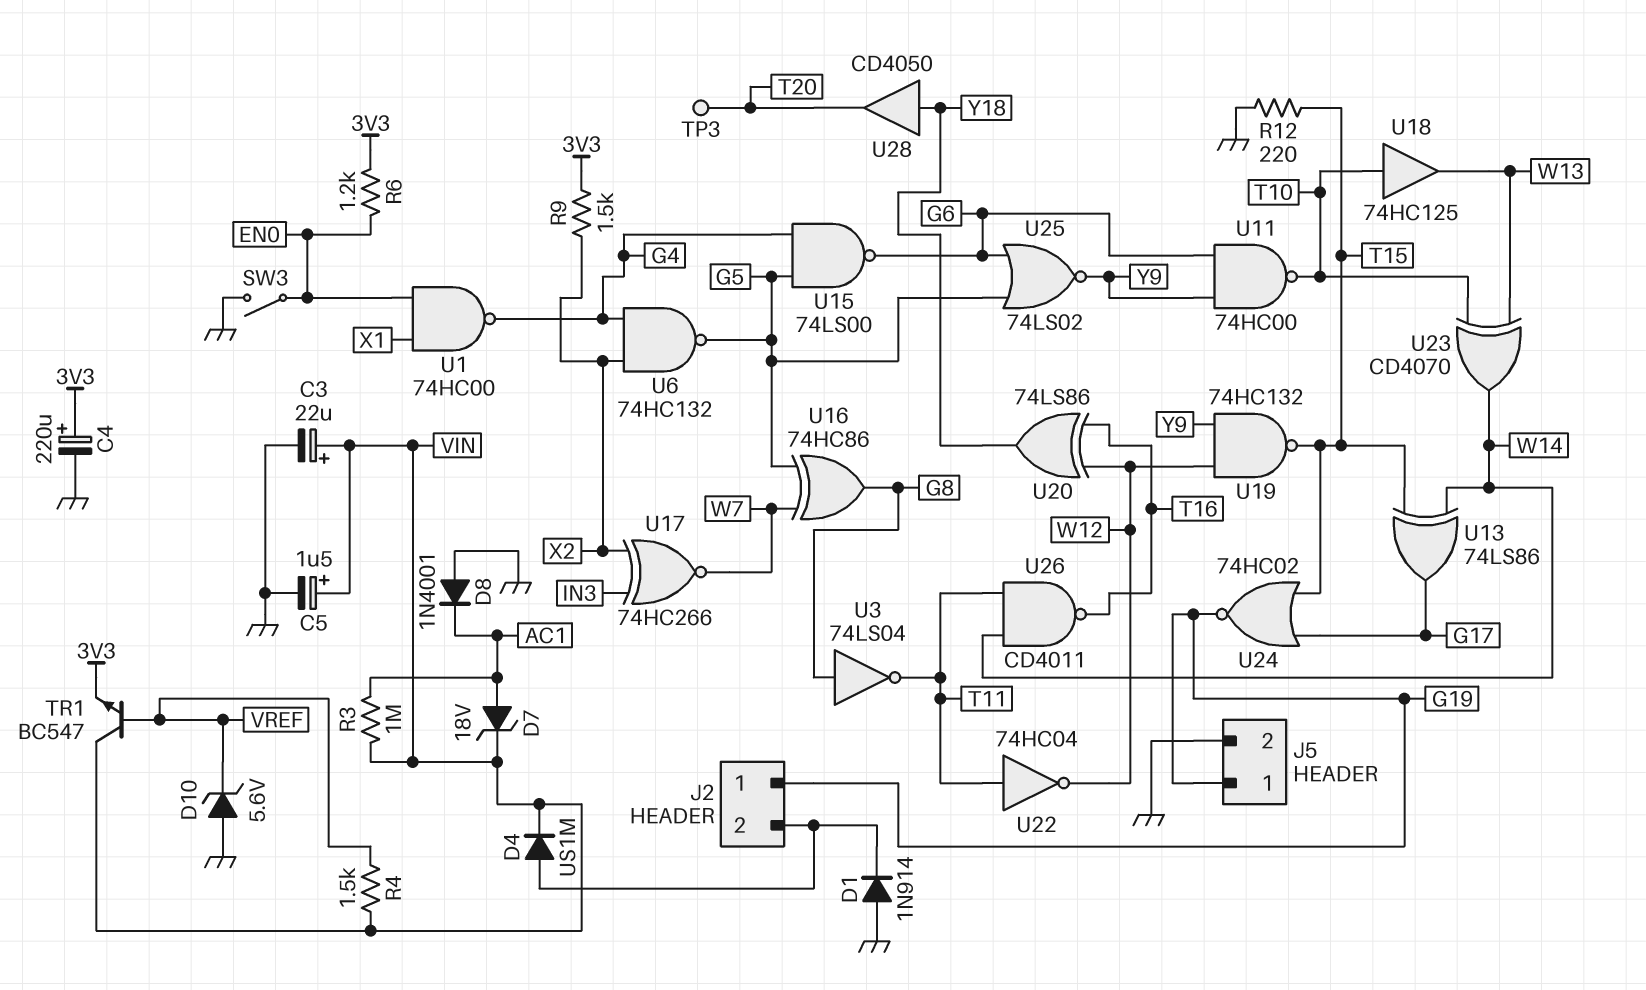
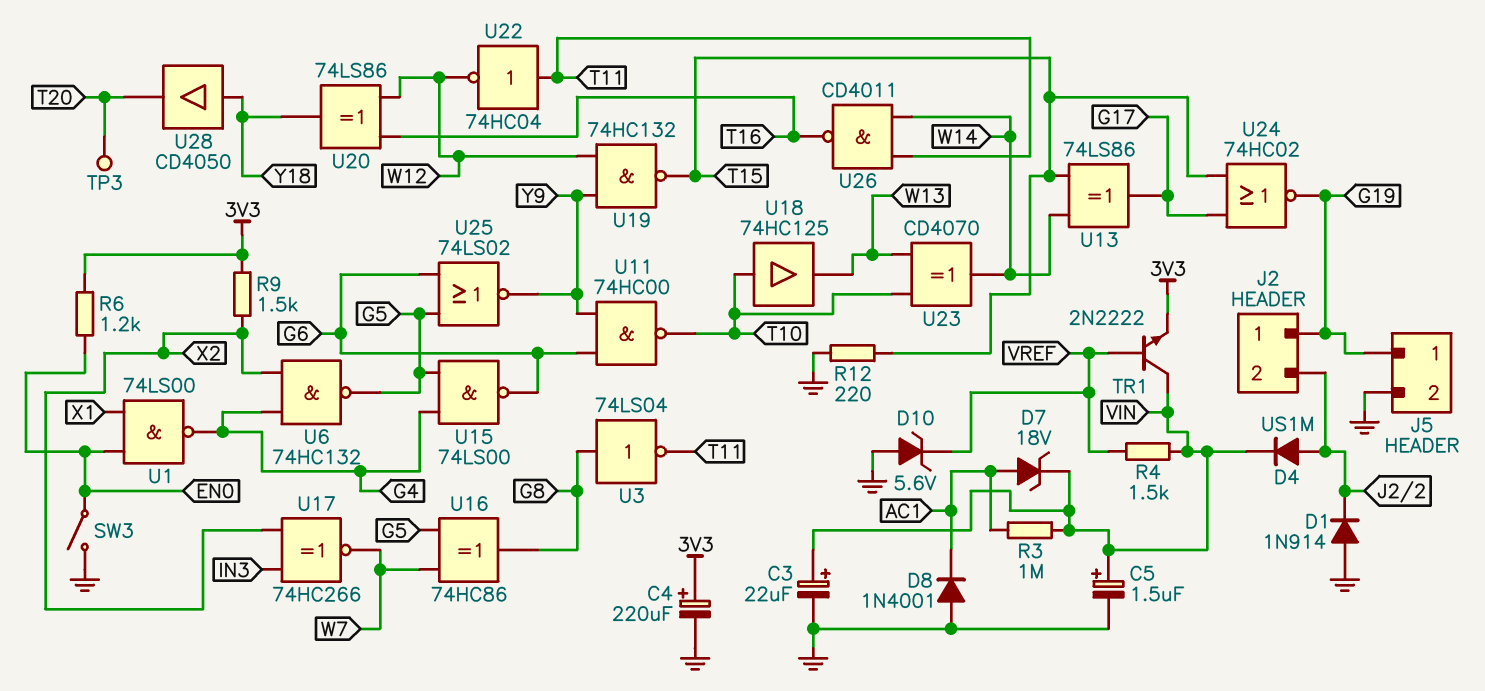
TR1: NPN BC547 (B VREF, C VIN, E 3V3) -> NPN 2N2222 (B VREF, C VIN, E 3V3)
U1: NAND 74HC00 (in EN0, in X1, out G4) -> NAND 74LS00 (in EN0, in X1, out G4)

